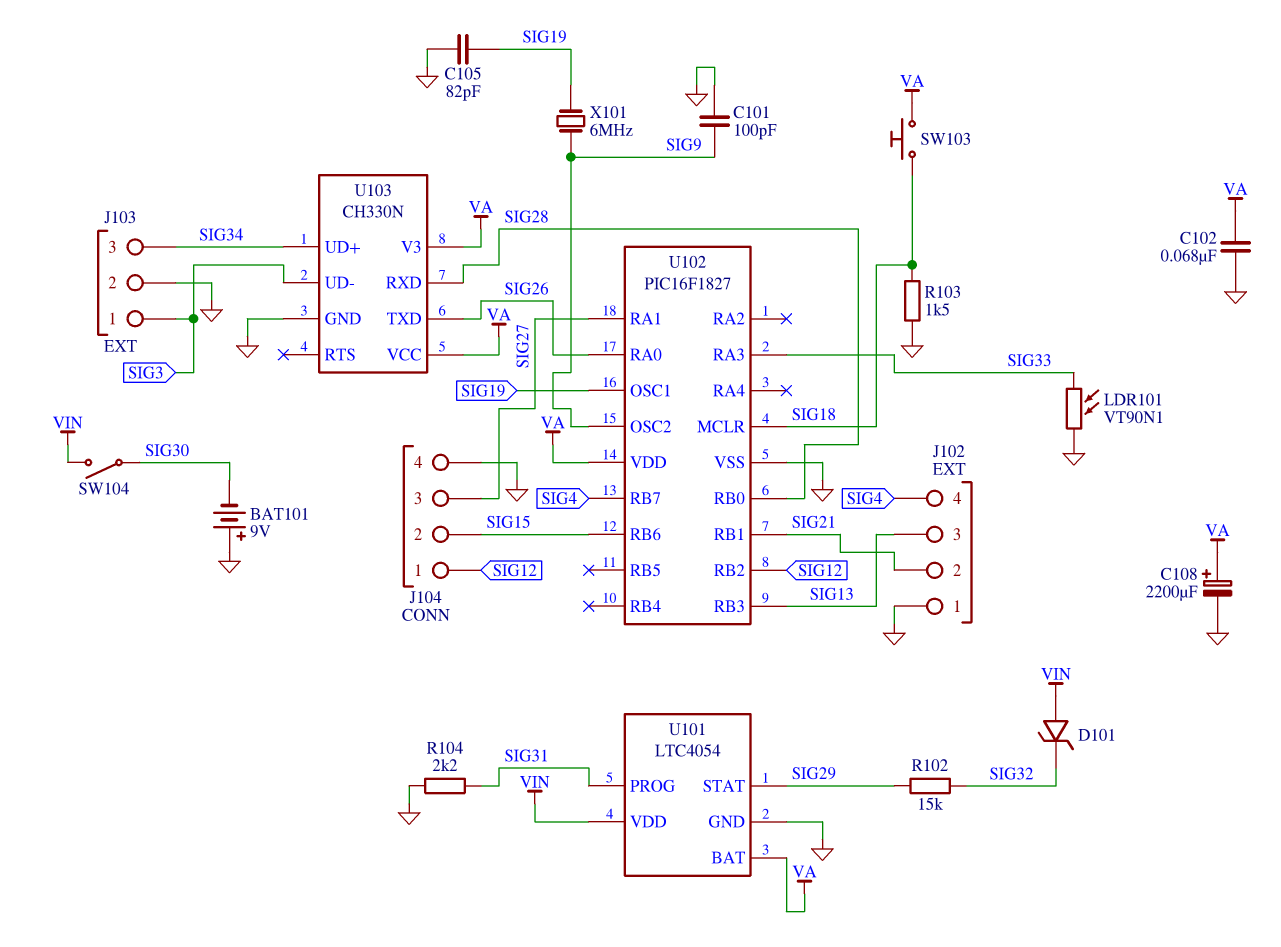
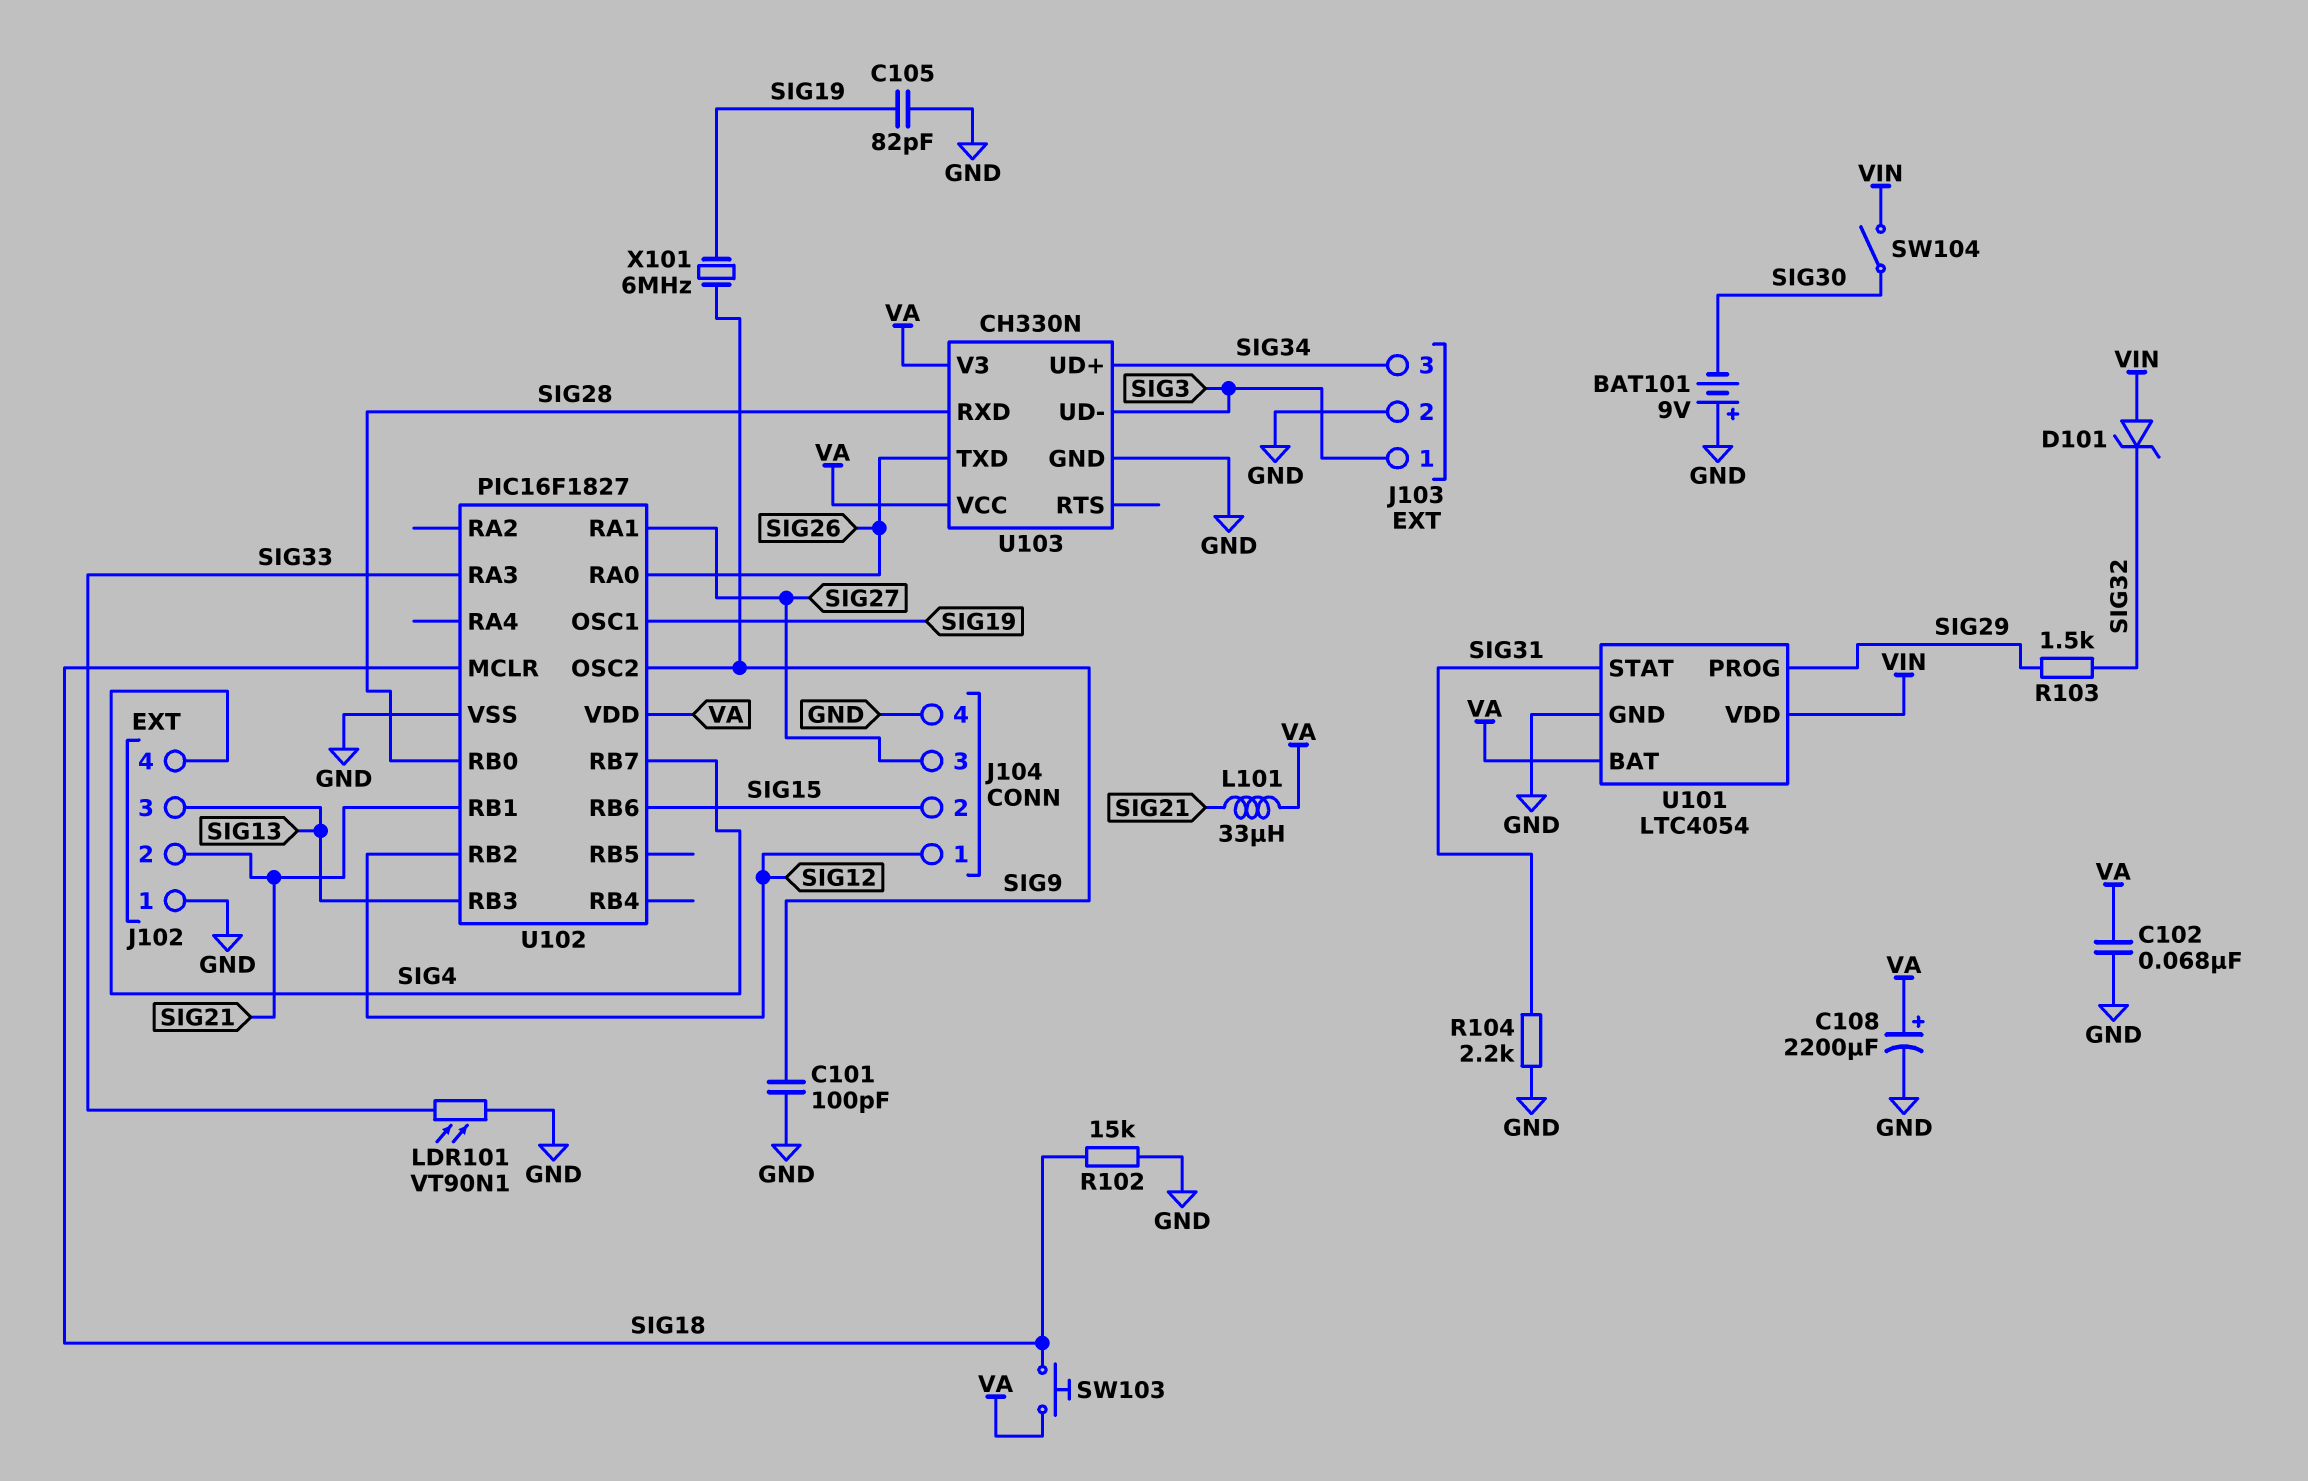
L101: none -> 33uH (SIG21, VA)
R102: 15k (SIG29, SIG32) -> 15k (GND, SIG18)
R103: 1.5k (GND, SIG18) -> 1.5k (SIG29, SIG32)
U101 pin PROG: SIG31 -> SIG29
U101 pin STAT: SIG29 -> SIG31

